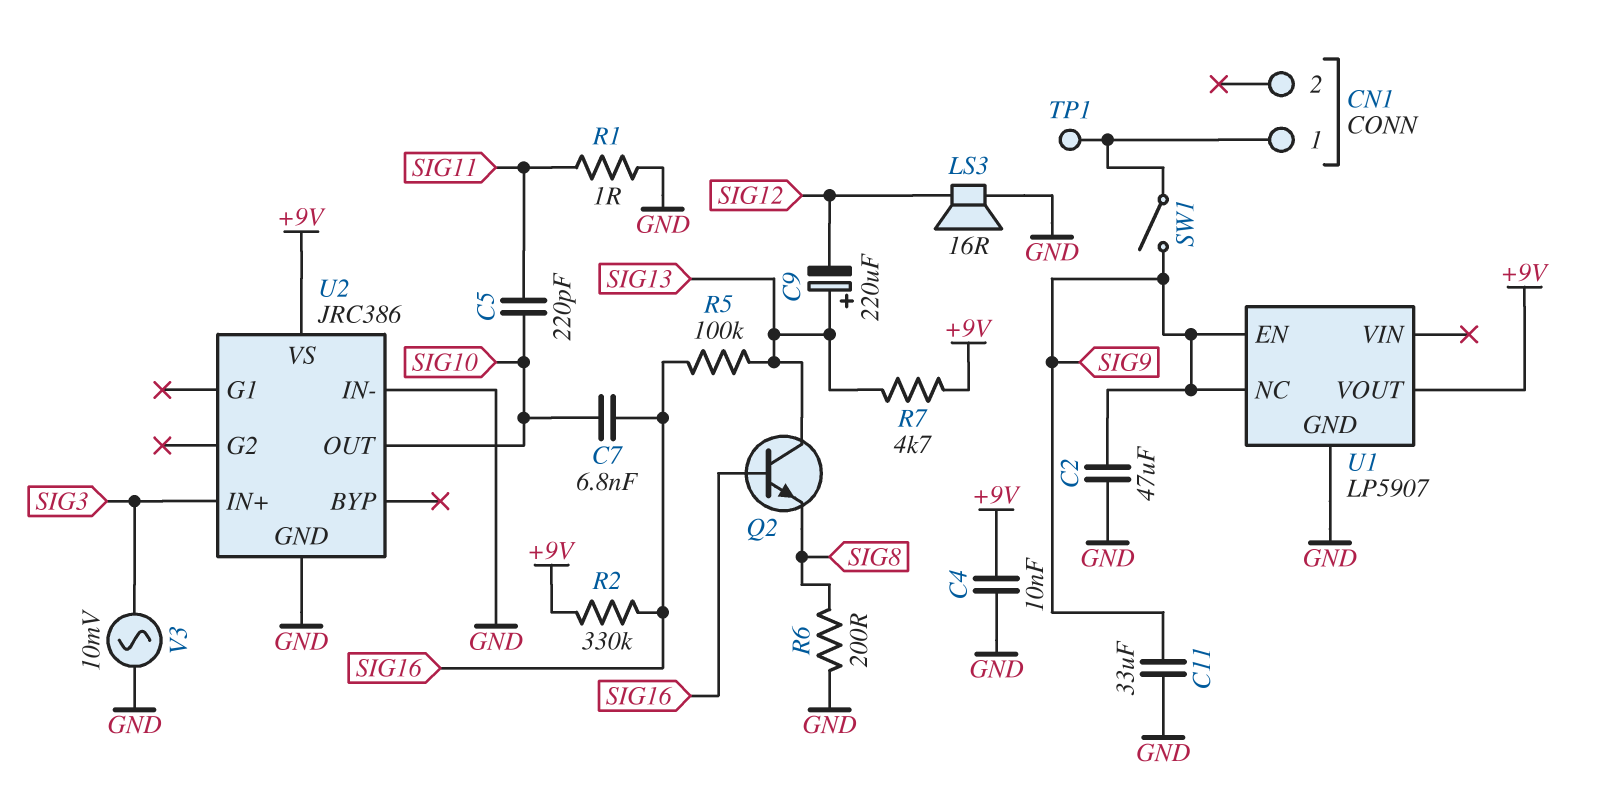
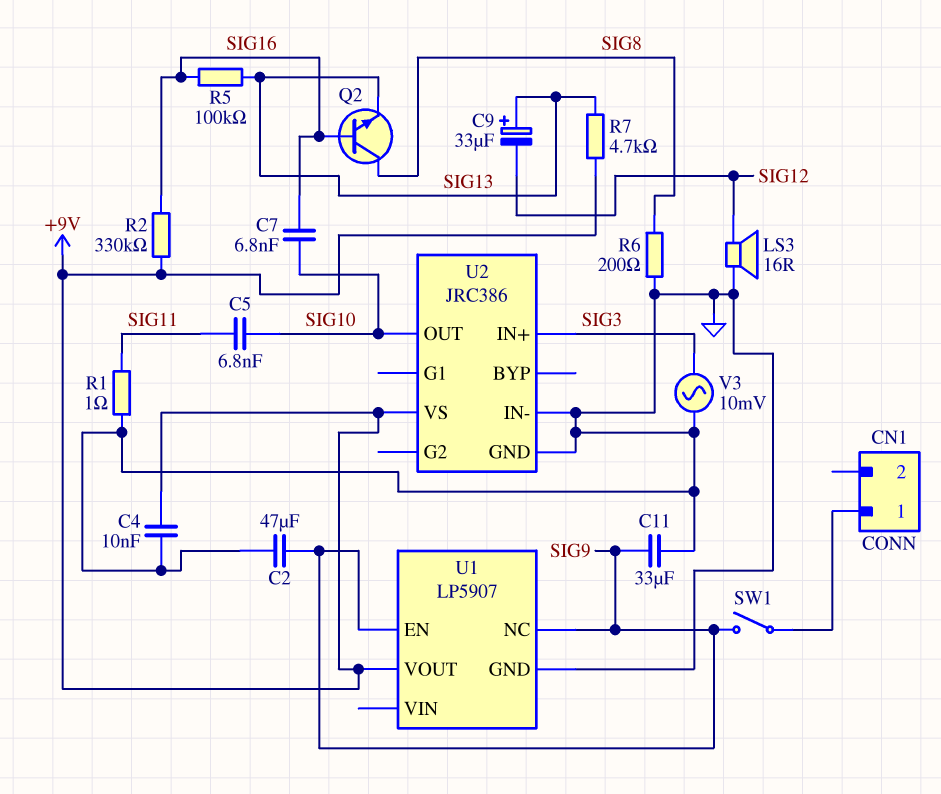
C5: 220pF (SIG10, SIG11) -> 6.8nF (SIG10, SIG11)
C9: 220uF (plus SIG13, minus SIG12) -> 33uF (plus SIG13, minus SIG12)
Q2: NPN (B SIG16, C SIG13, E SIG8) -> NPN (B SIG16, C SIG8, E SIG13)
TP1: test point (CN1/1) -> none

